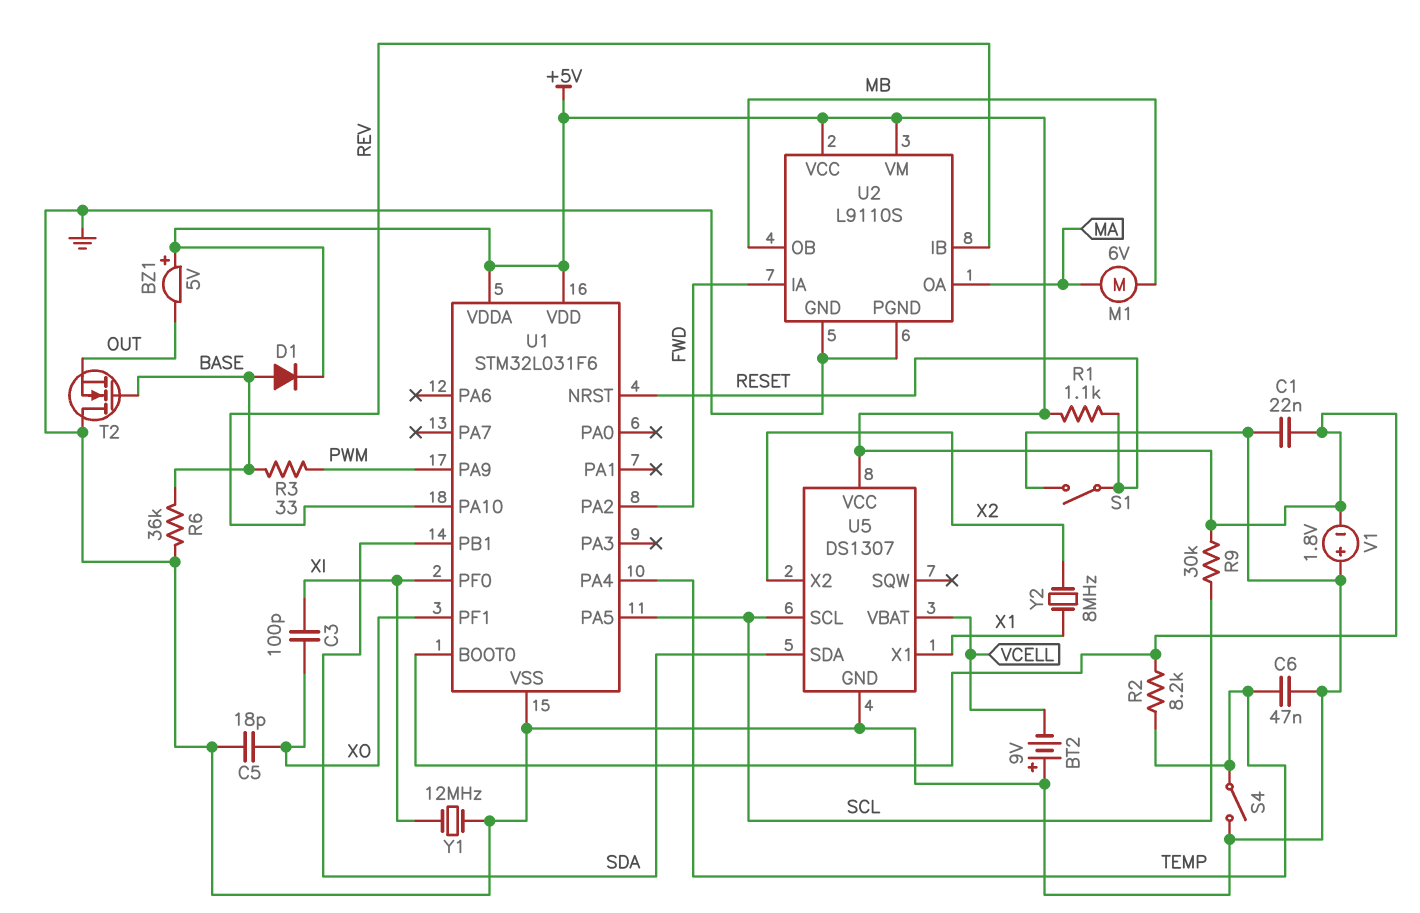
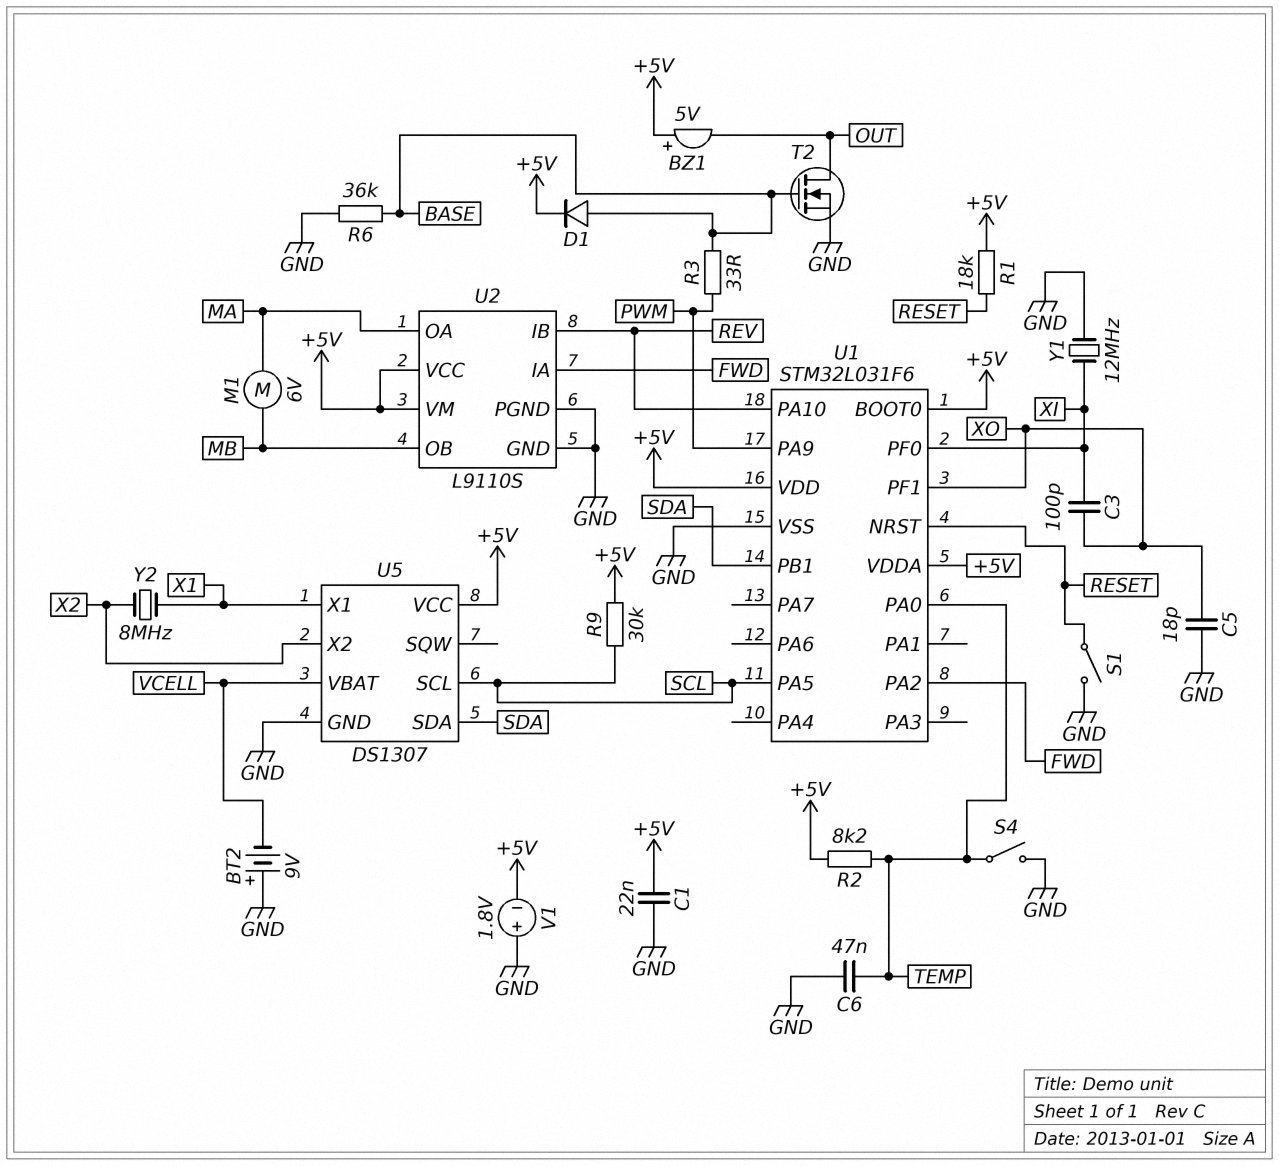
R1: 1.1k (+5V, RESET) -> 18k (+5V, RESET)
T2: NMOS (G BASE, D GND, S OUT) -> NMOS (G BASE, D OUT, S GND)
U1 pin PA0: none -> TEMP
U1 pin PA4: TEMP -> none

